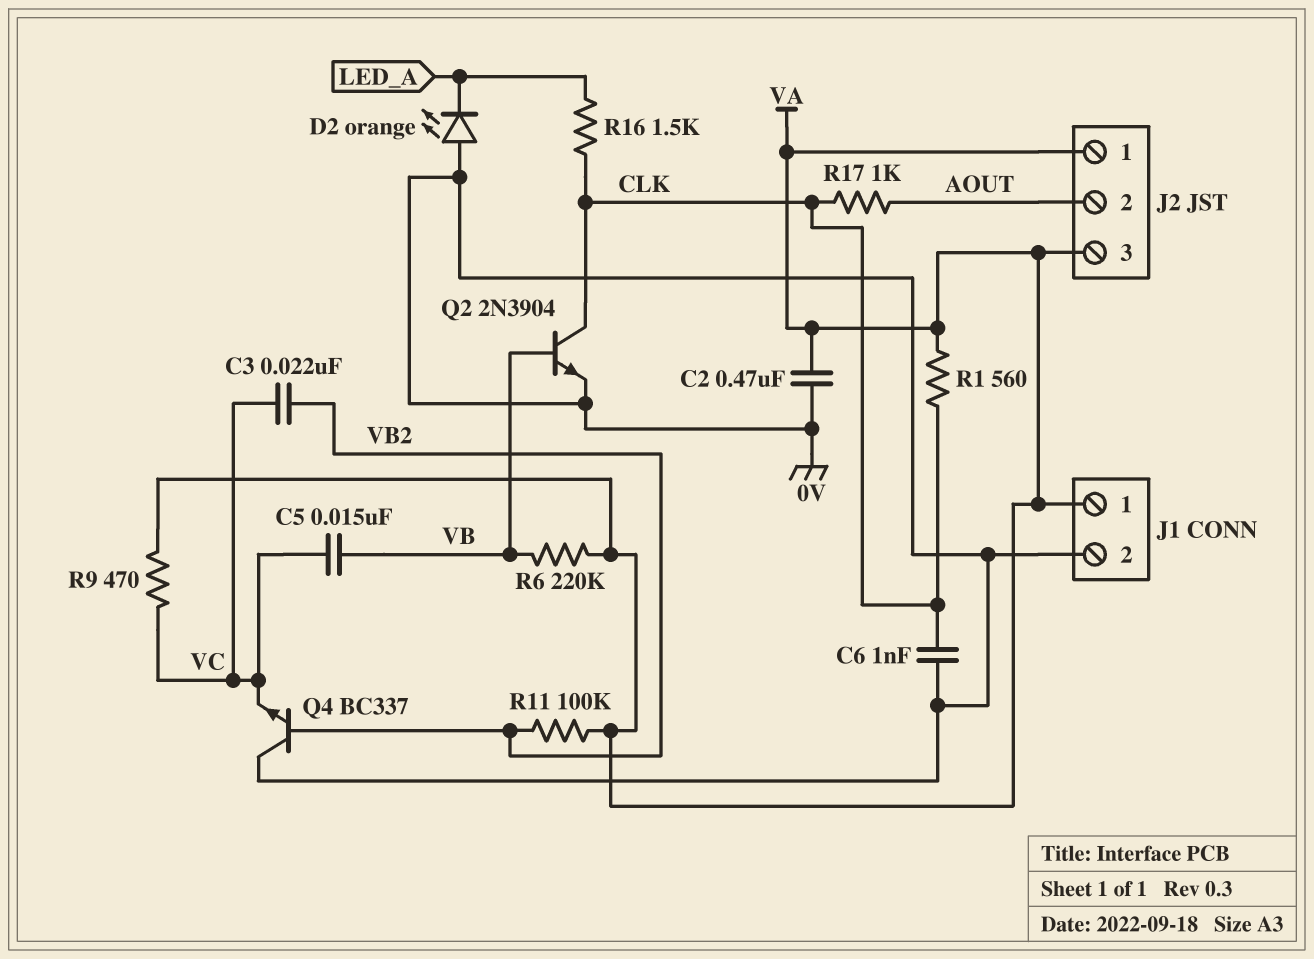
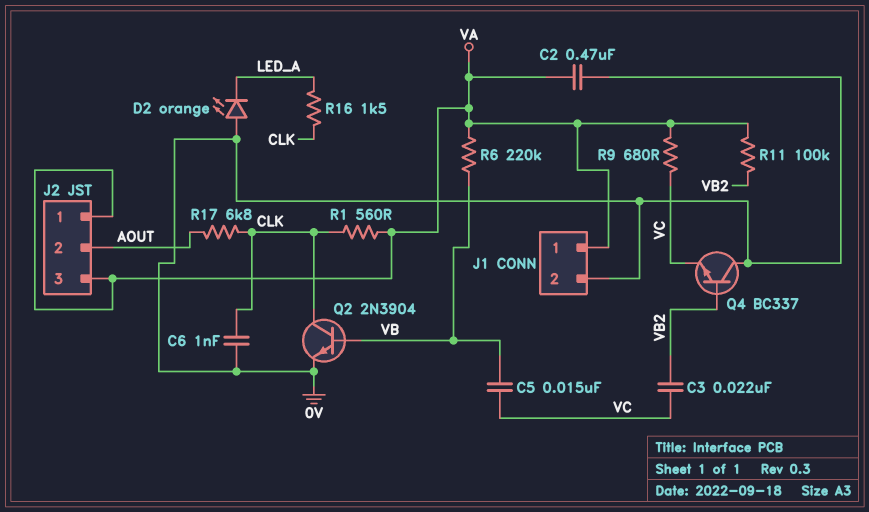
R9: 470 (VA, VC) -> 680 (VA, VC)
R17: 1k (AOUT, CLK) -> 6.8k (AOUT, CLK)

